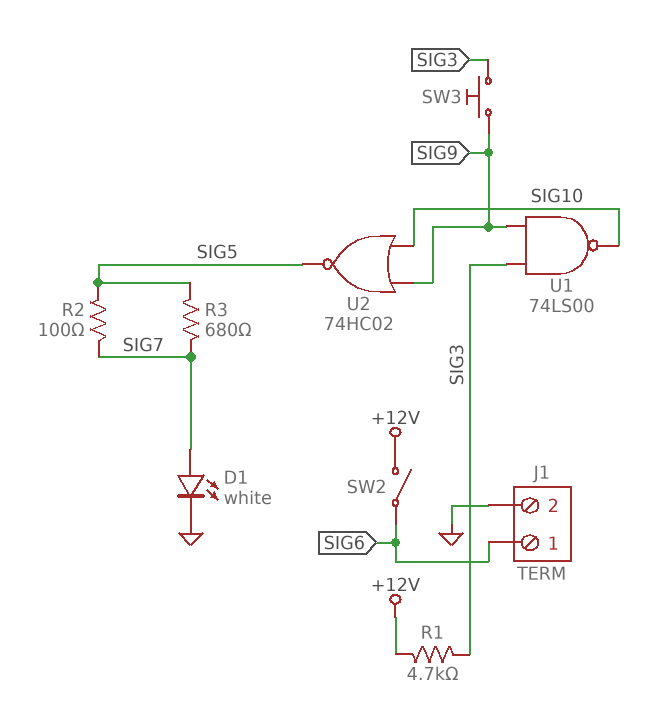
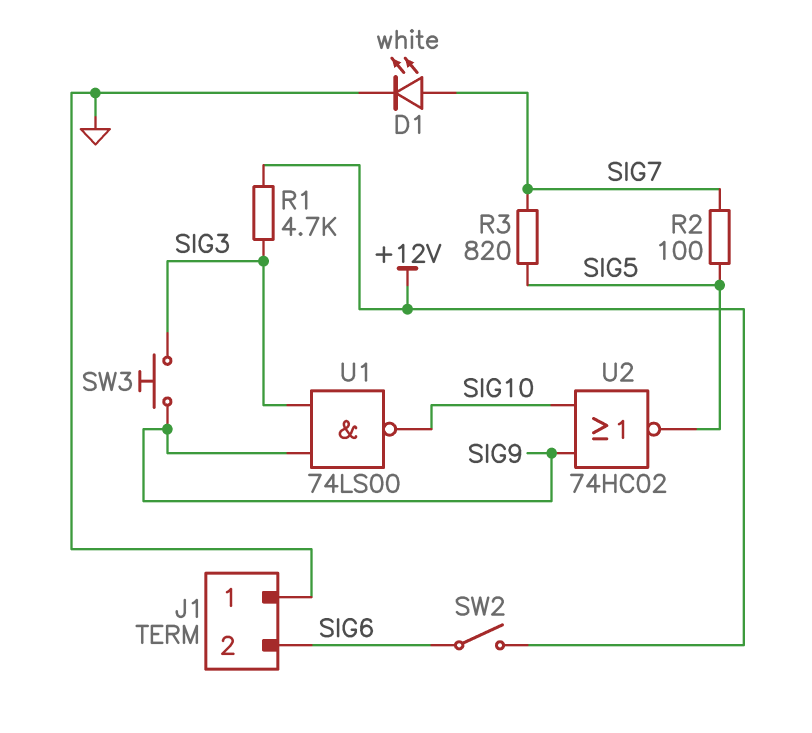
J1 pin 1: SIG6 -> GND
J1 pin 2: GND -> SIG6
R3: 680 (SIG5, SIG7) -> 820 (SIG5, SIG7)

